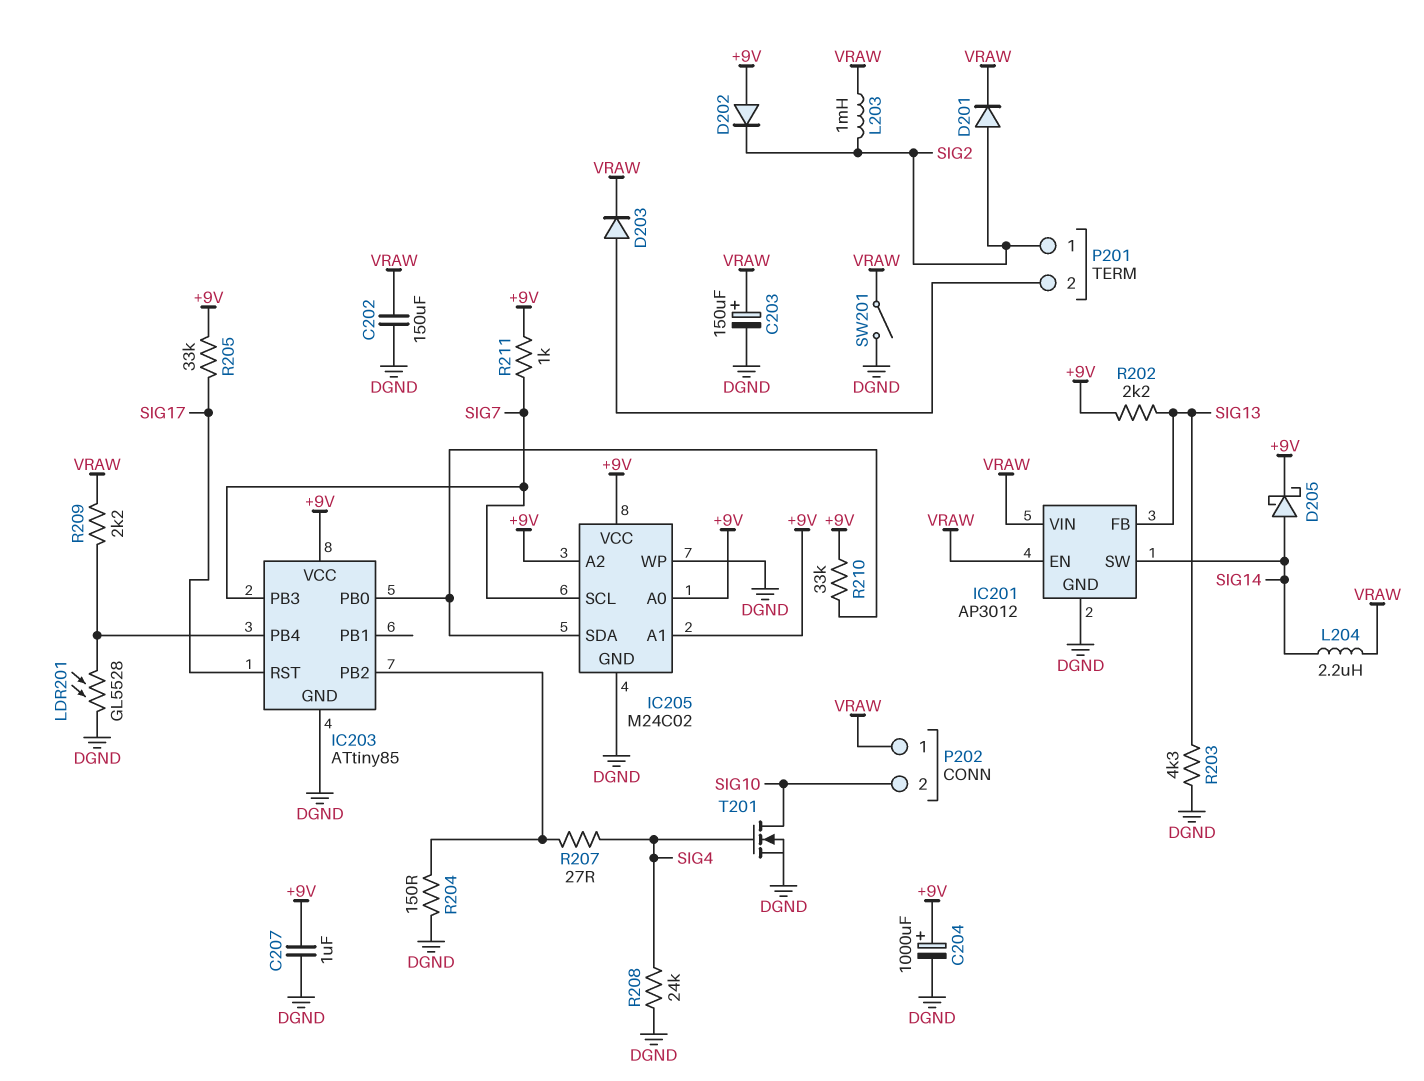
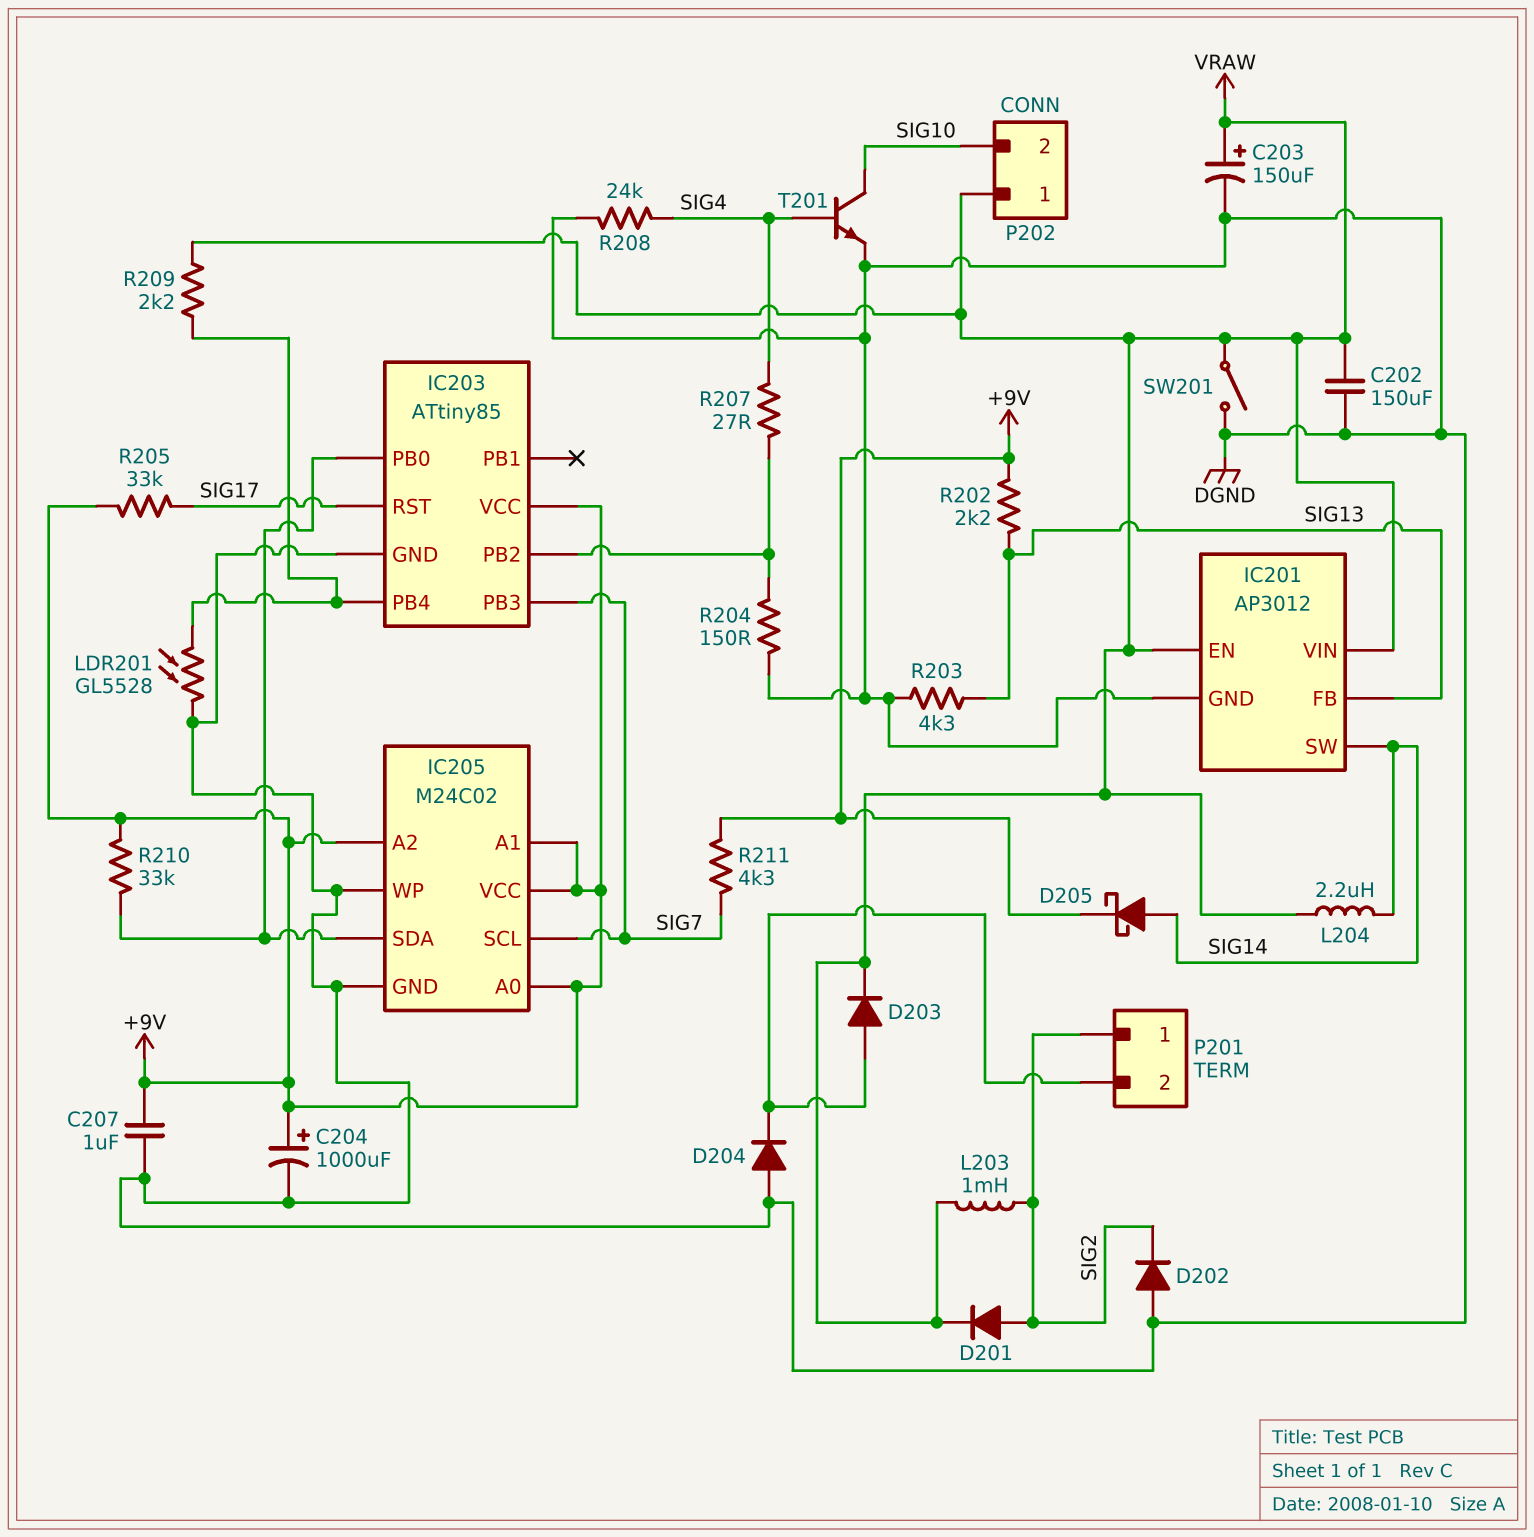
D202: diode (A +9V, K SIG2) -> diode (A DGND, K SIG2)
D204: none -> diode (A DGND, K P201/2)
R211: 1k (+9V, SIG7) -> 4.3k (+9V, SIG7)
T201: NMOS (G SIG4, D SIG10, S DGND) -> NPN (B SIG4, C SIG10, E DGND)

